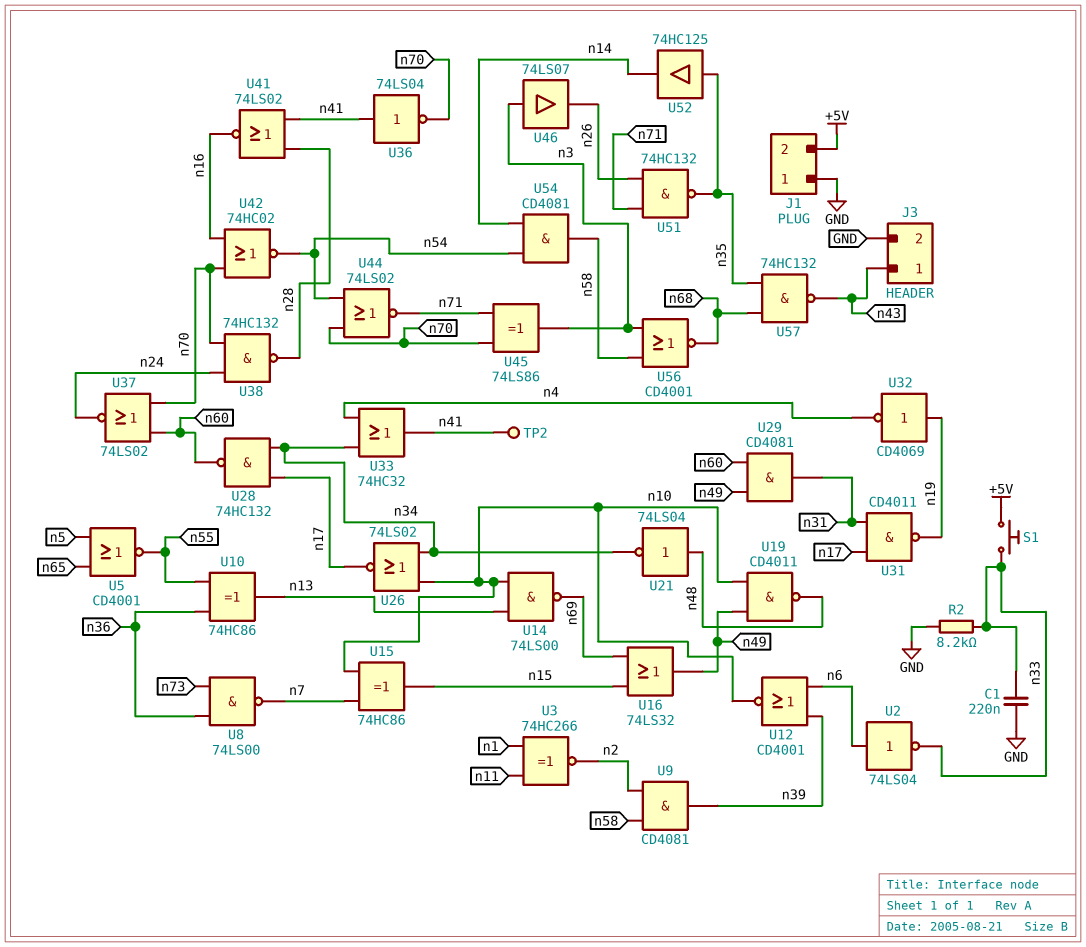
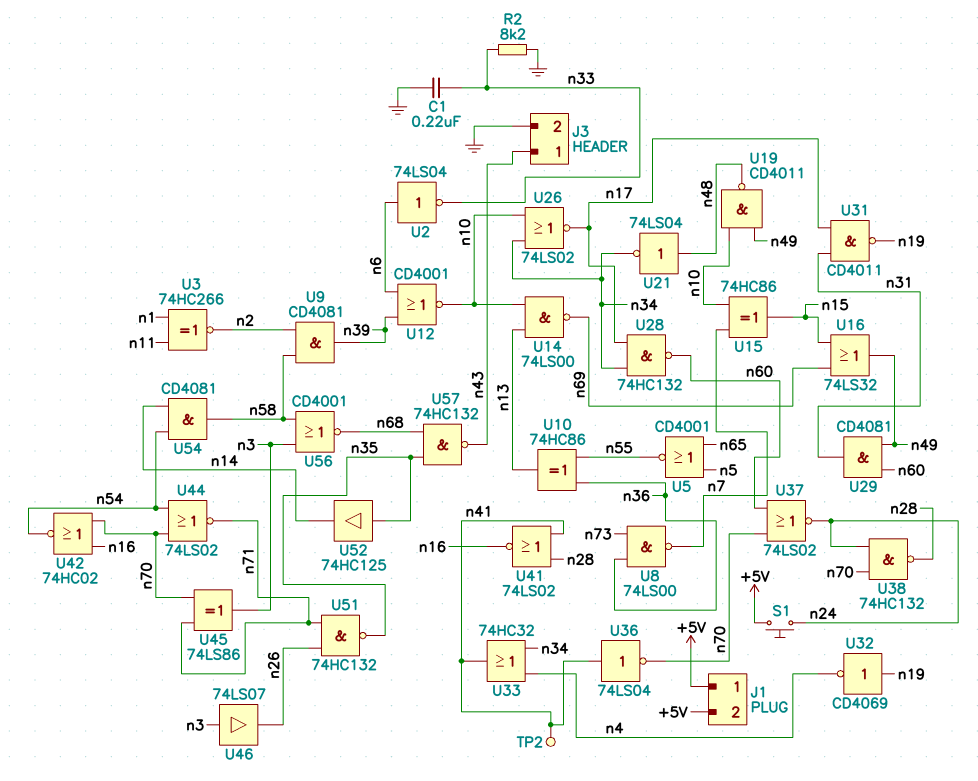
J1 pin 1: GND -> +5V
S1: button (+5V, n33) -> button (+5V, n24)

